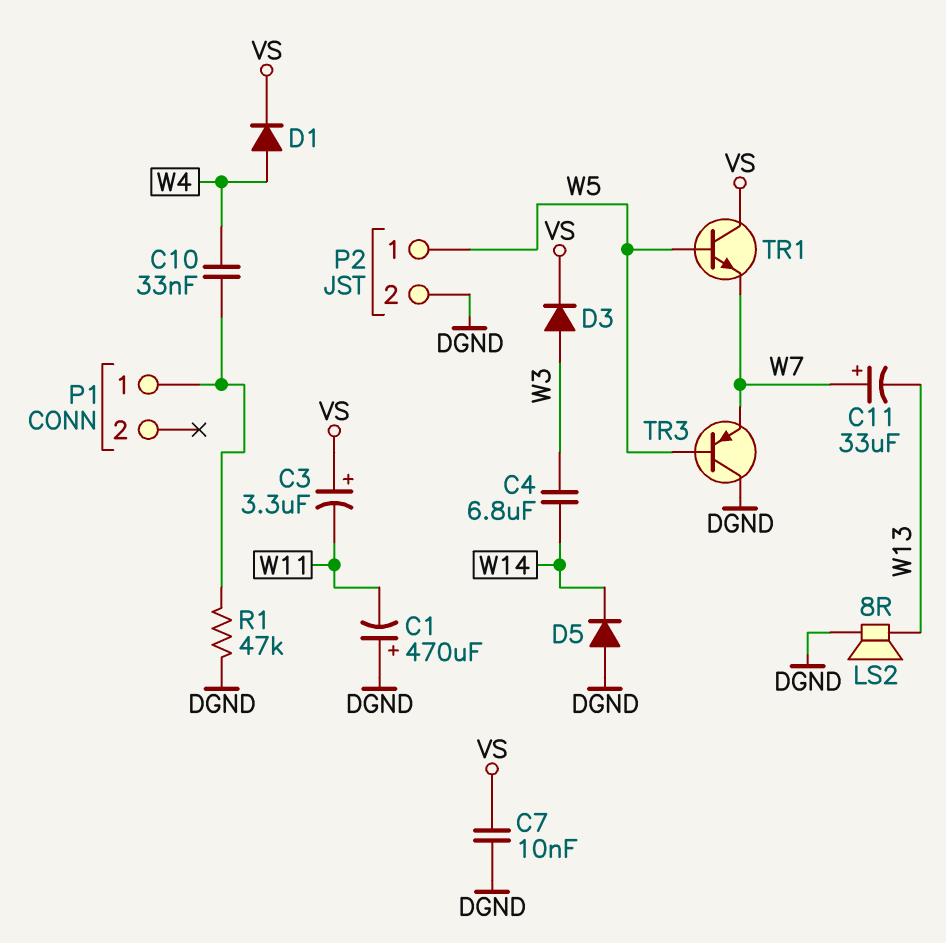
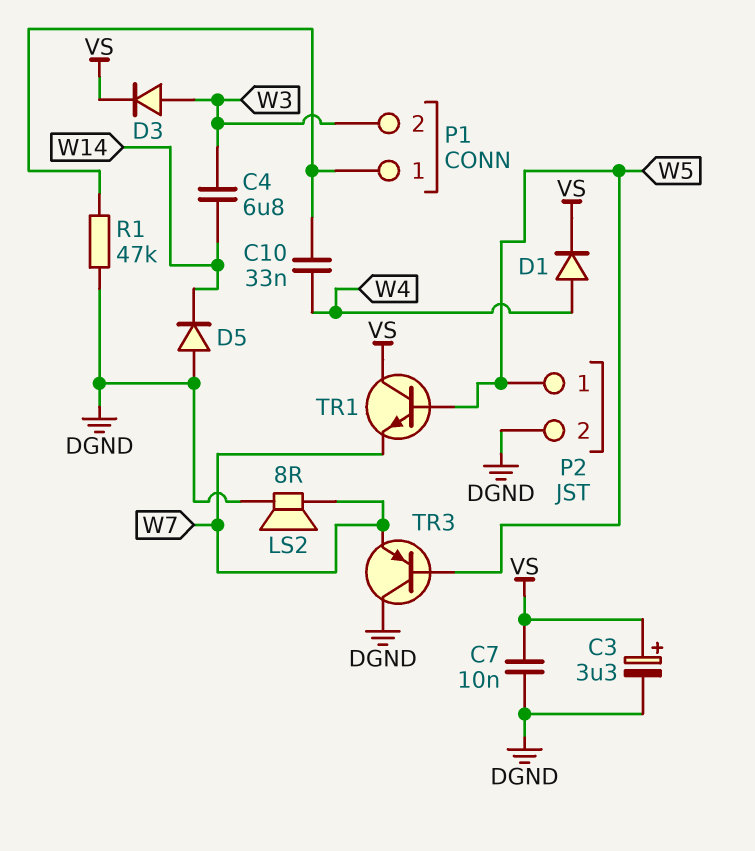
C1: 470uF (plus DGND, minus W11) -> none
C3: 3.3uF (plus VS, minus W11) -> 3.3uF (plus VS, minus DGND)
C11: 33uF (plus W7, minus W13) -> none
LS2: speaker 8R (DGND, W13) -> speaker 8R (DGND, W7)
P1 pin 2: none -> W3

